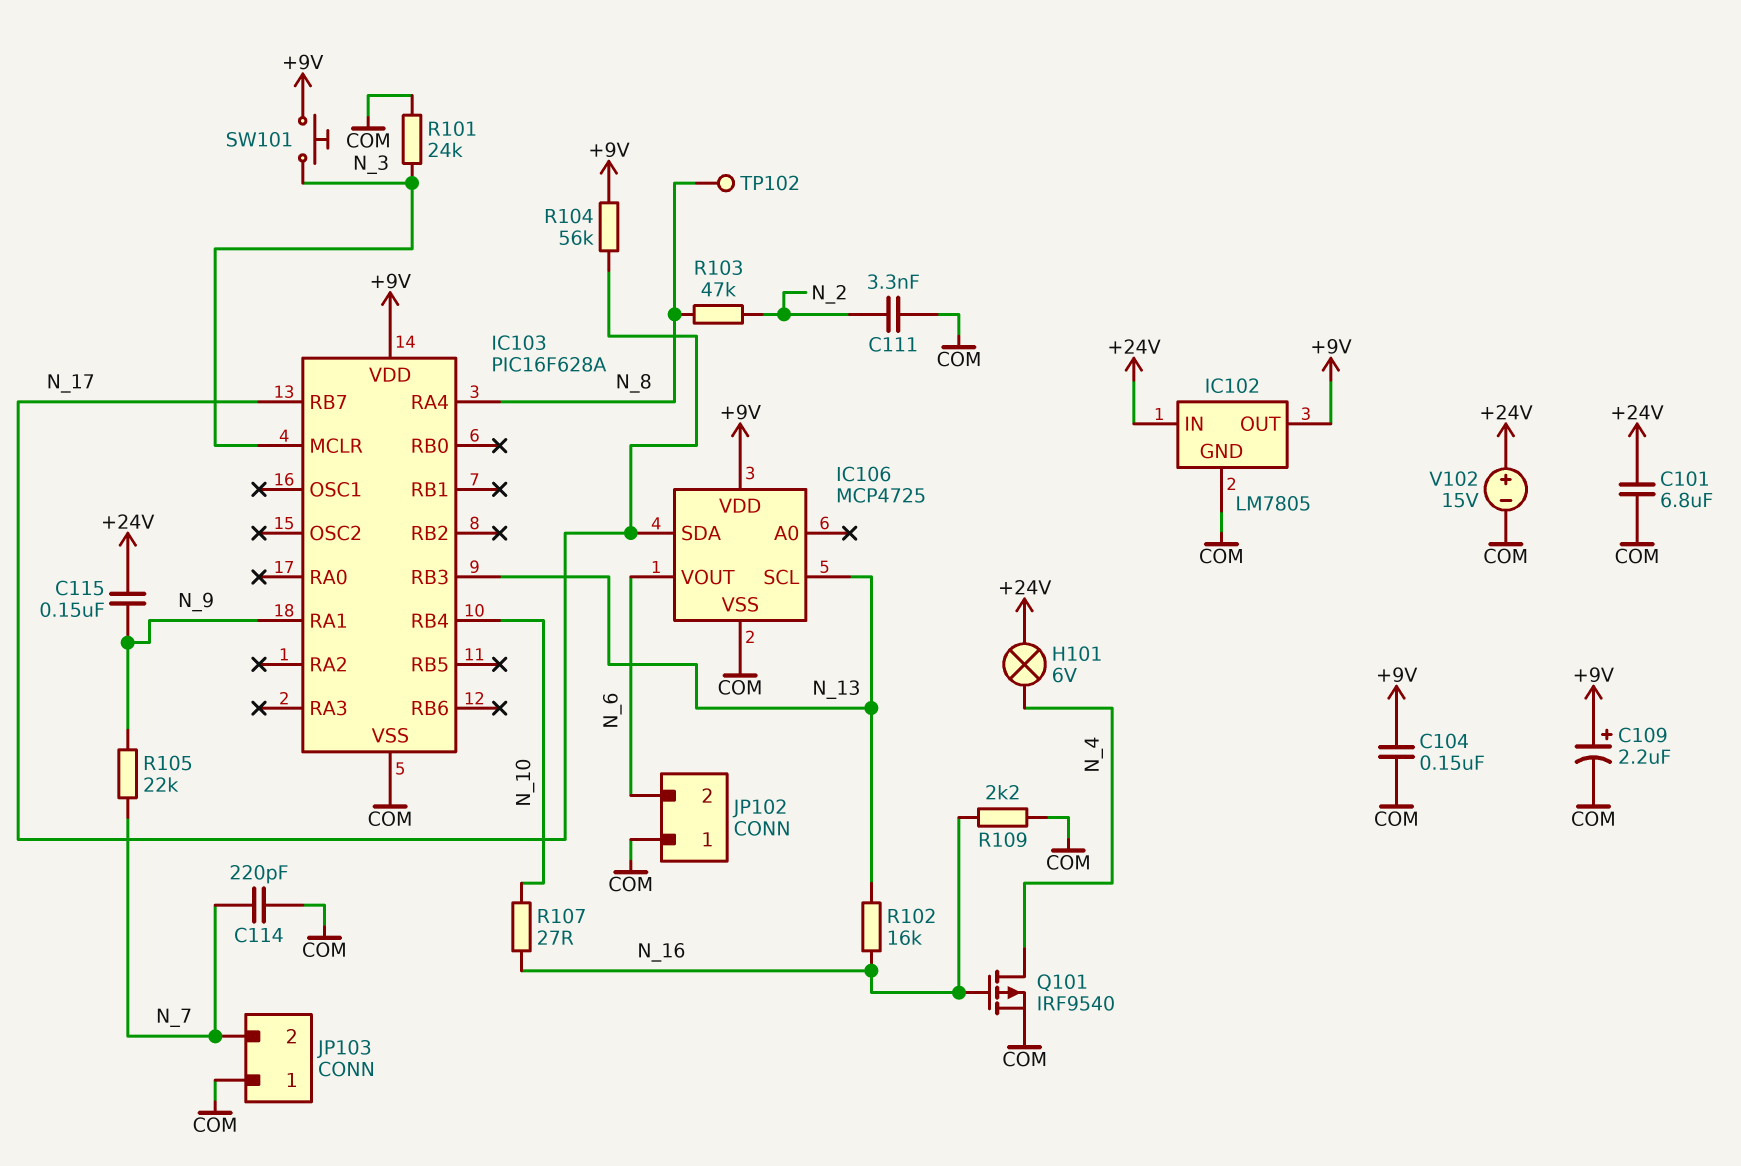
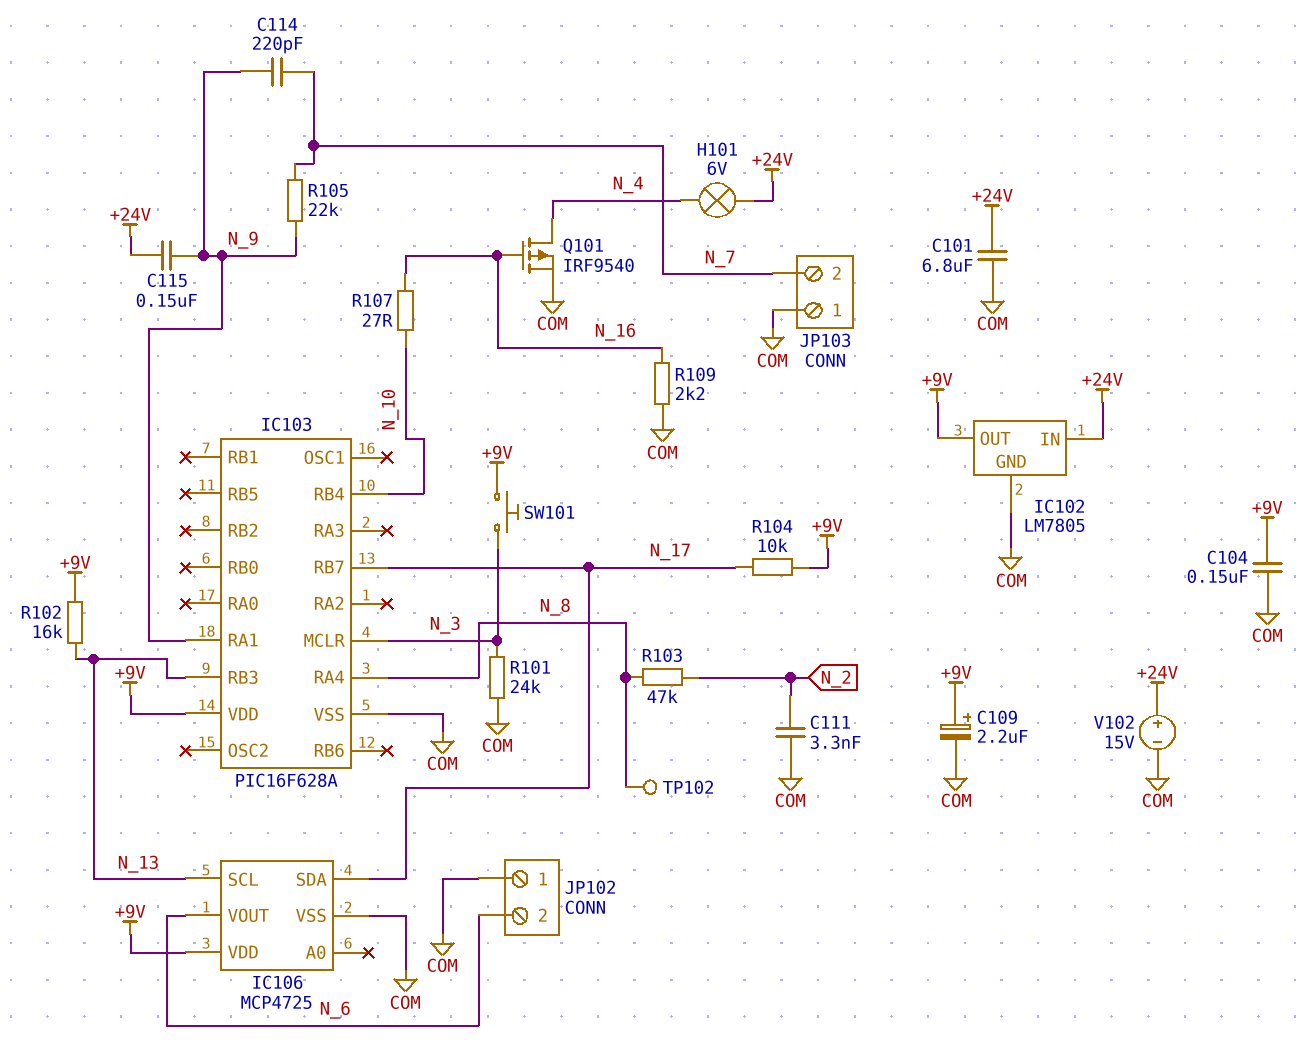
C114: 220pF (COM, N_7) -> 220pF (N_7, N_9)
R102: 16k (N_13, N_16) -> 16k (+9V, N_13)
R104: 56k (+9V, N_17) -> 10k (+9V, N_17)

